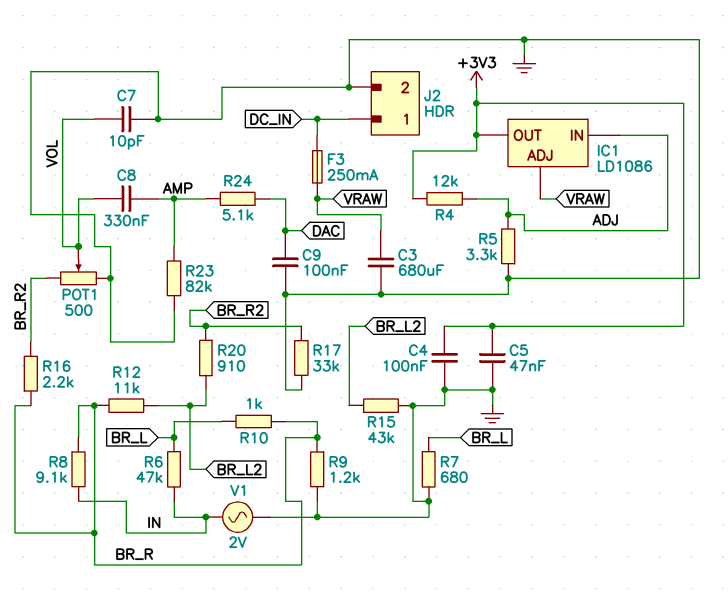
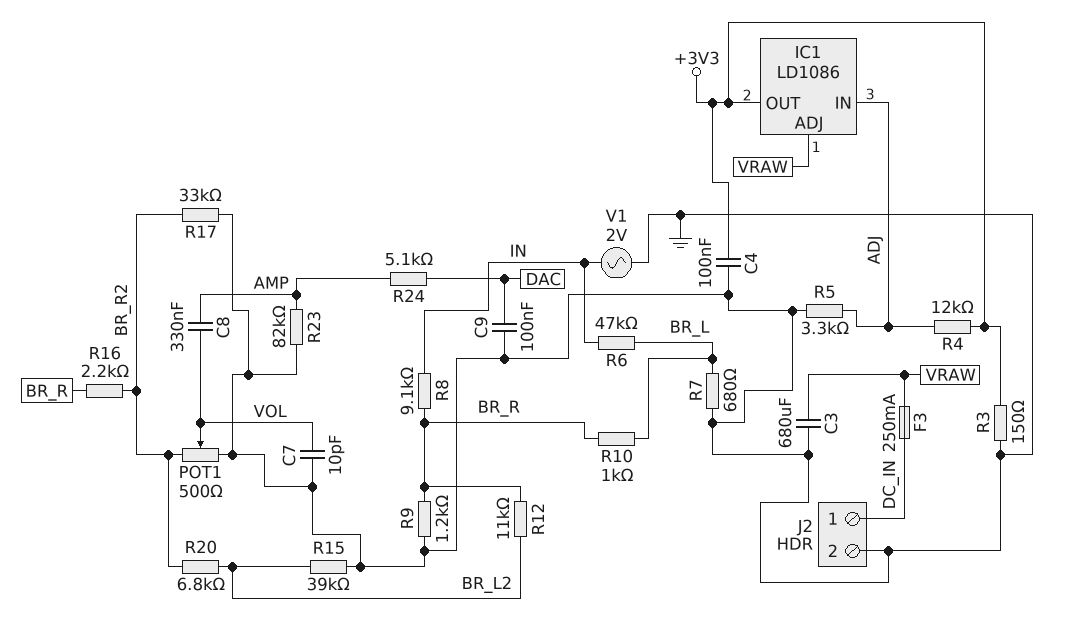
C5: 47nF (+3V3, GND) -> none
R3: none -> 150 (+3V3, GND)
R15: 43k (BR_L2, GND) -> 39k (BR_L2, GND)
R20: 910 (BR_L2, BR_R2) -> 6.8k (BR_L2, BR_R2)

